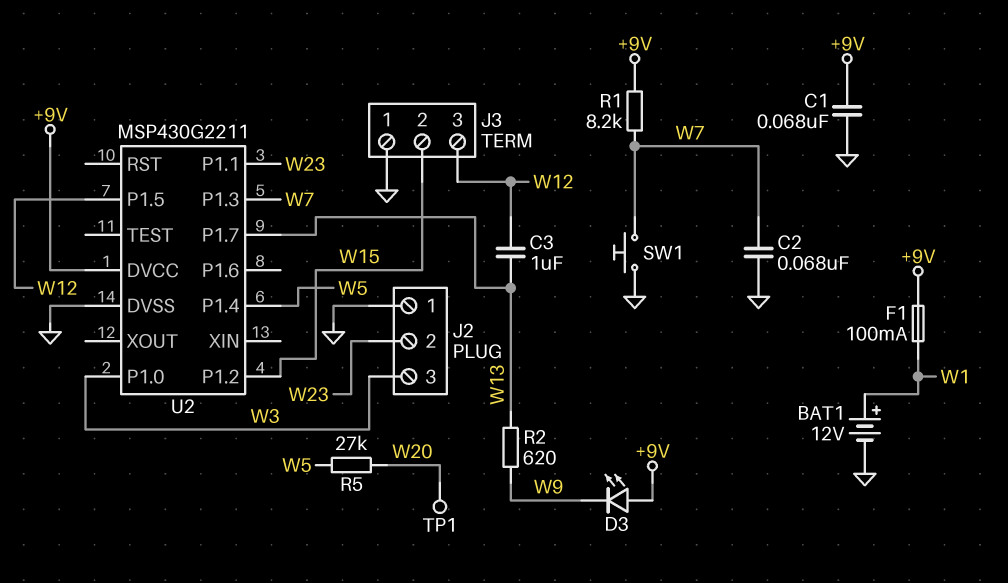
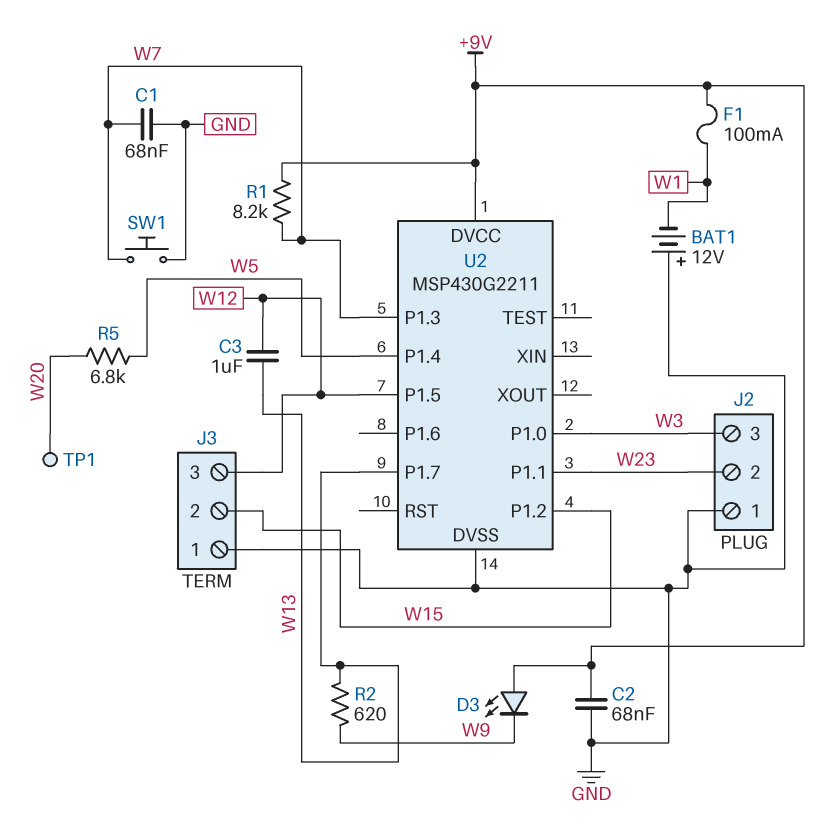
BAT1: 12V (plus W1, minus GND) -> 12V (plus GND, minus W1)
C1: 68nF (+9V, GND) -> 68nF (GND, W7)
C2: 68nF (GND, W7) -> 68nF (+9V, GND)
R5: 27k (W5, W20) -> 6.8k (W5, W20)

